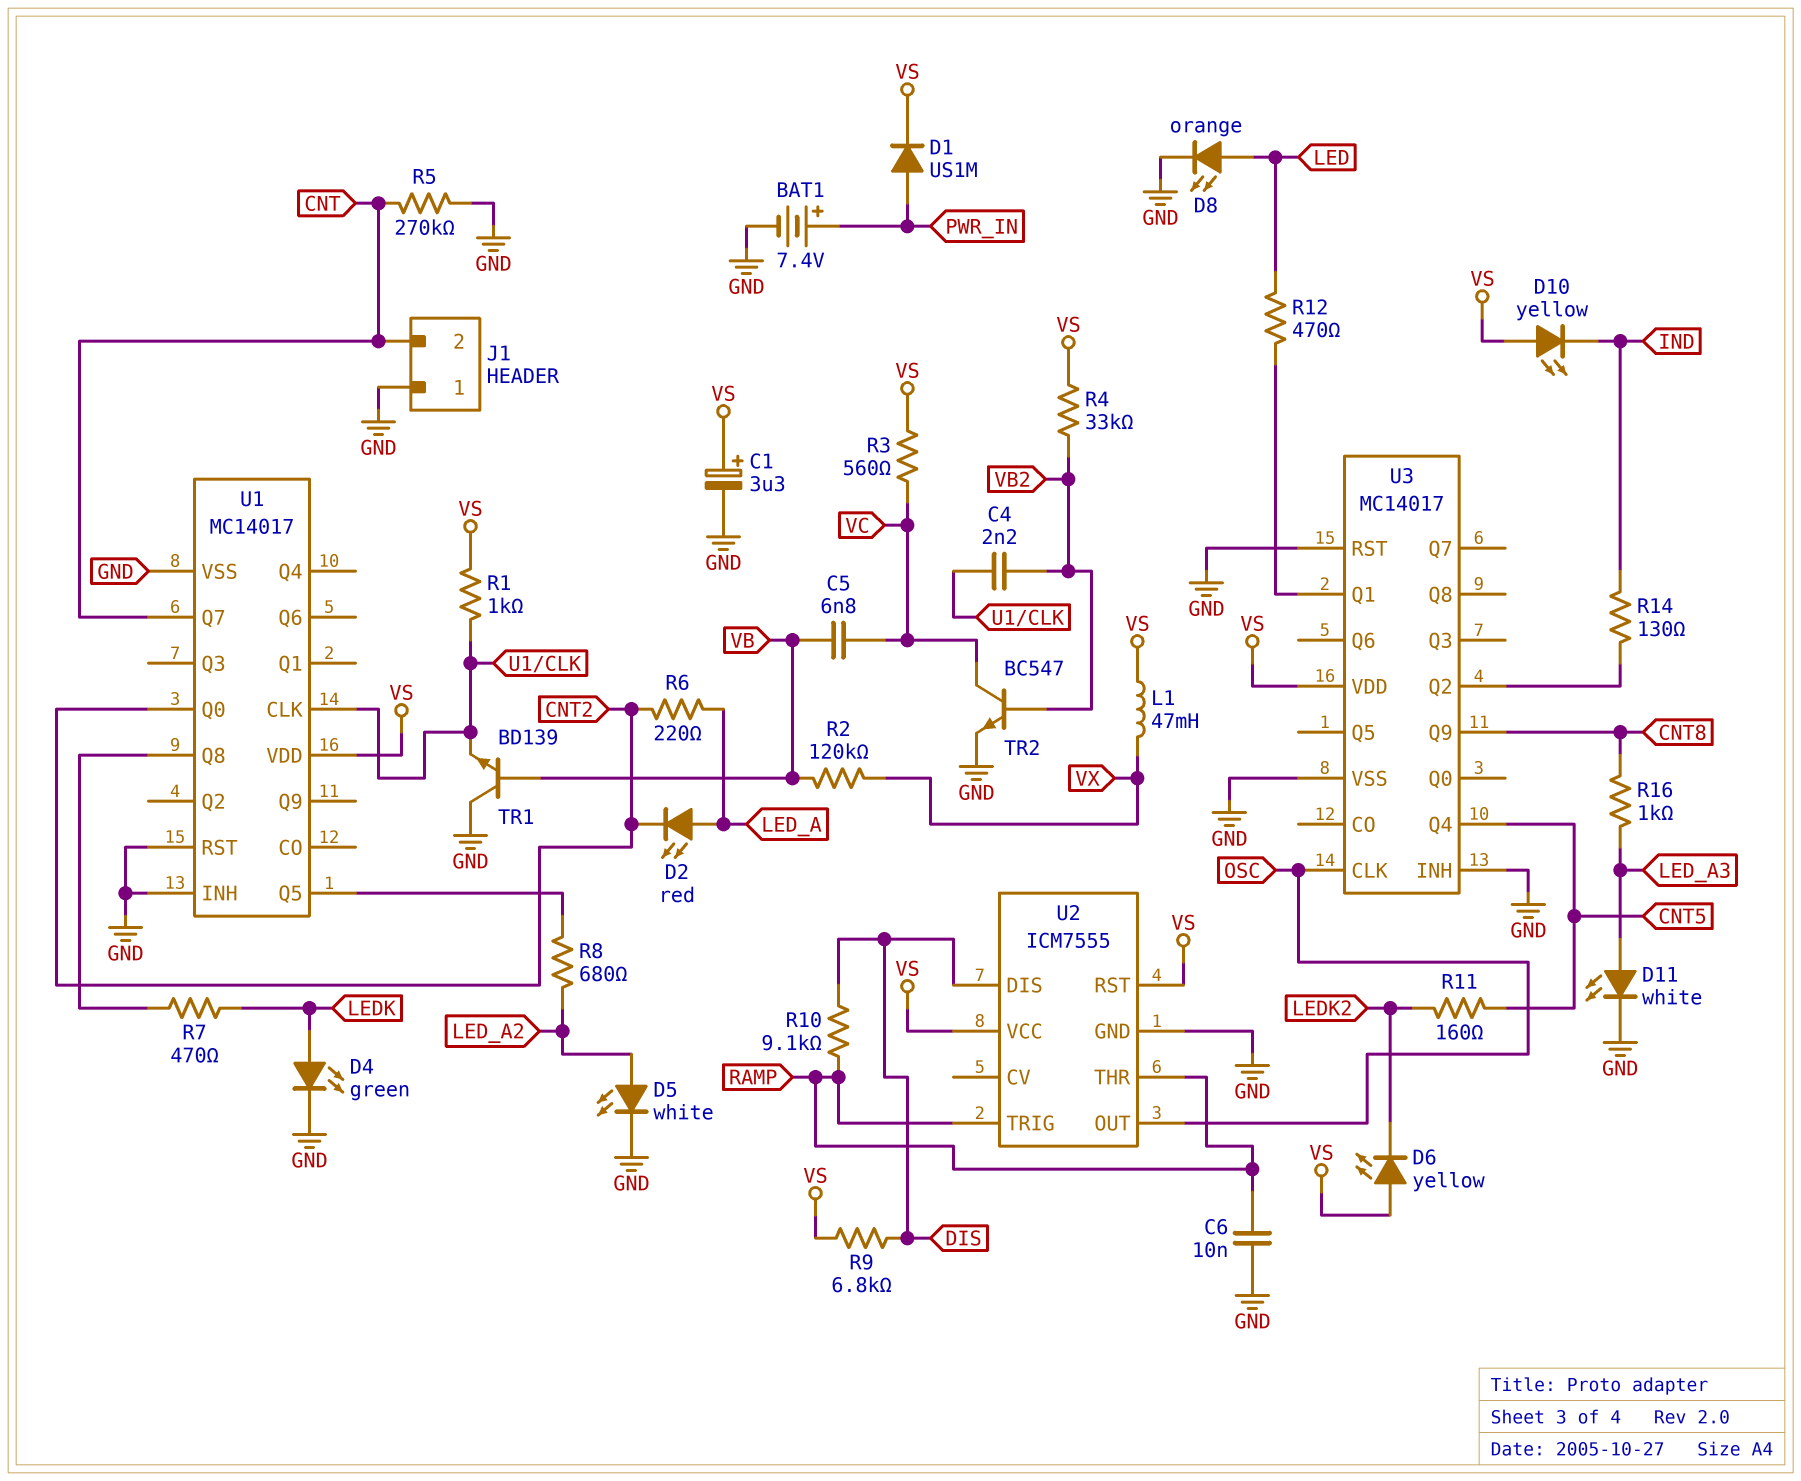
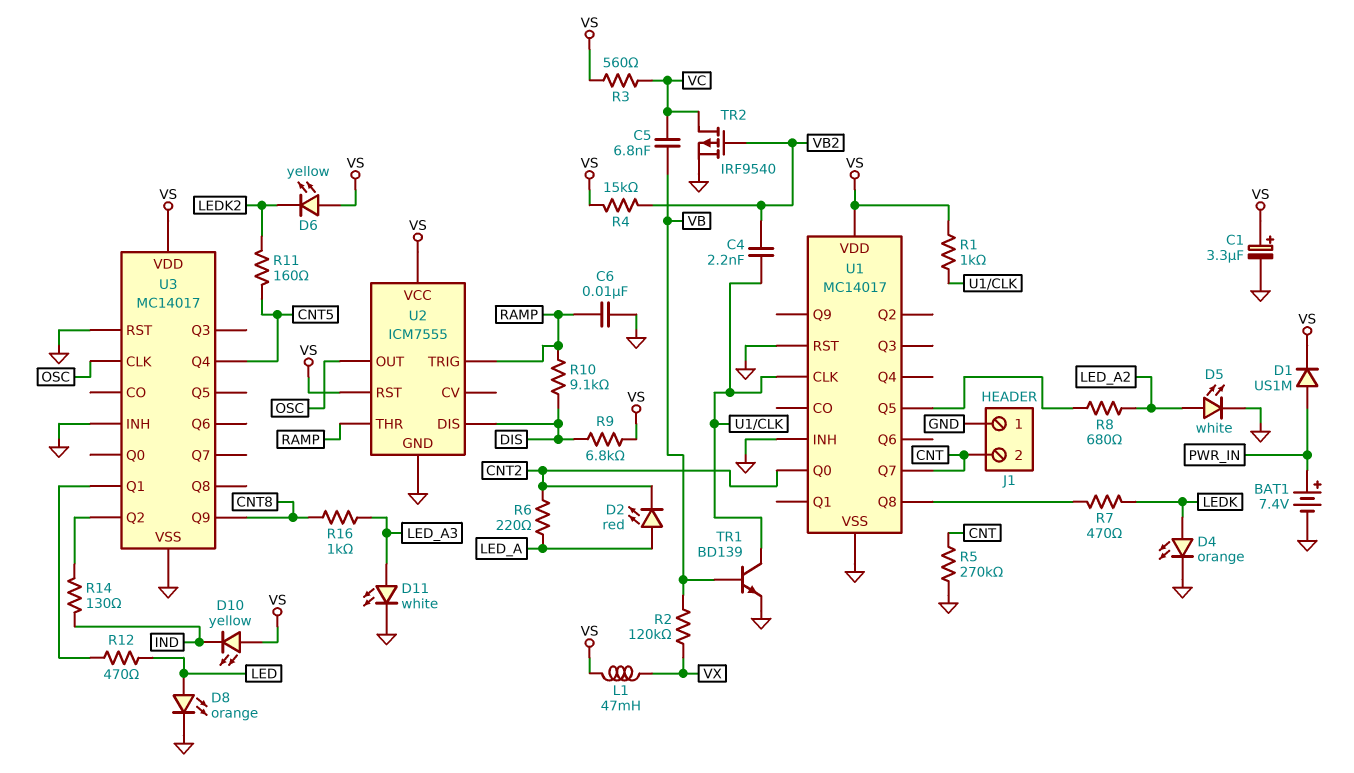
D4: LED green (A LEDK, K GND) -> LED orange (A LEDK, K GND)
R4: 33k (VB2, VS) -> 15k (VB2, VS)
TR1: NPN BD139 (B VB, C GND, E U1/CLK) -> NPN BD139 (B VB, C U1/CLK, E GND)
TR2: NPN BC547 (B VB2, C VC, E GND) -> PMOS IRF9540 (G VB2, D VC, S GND)

